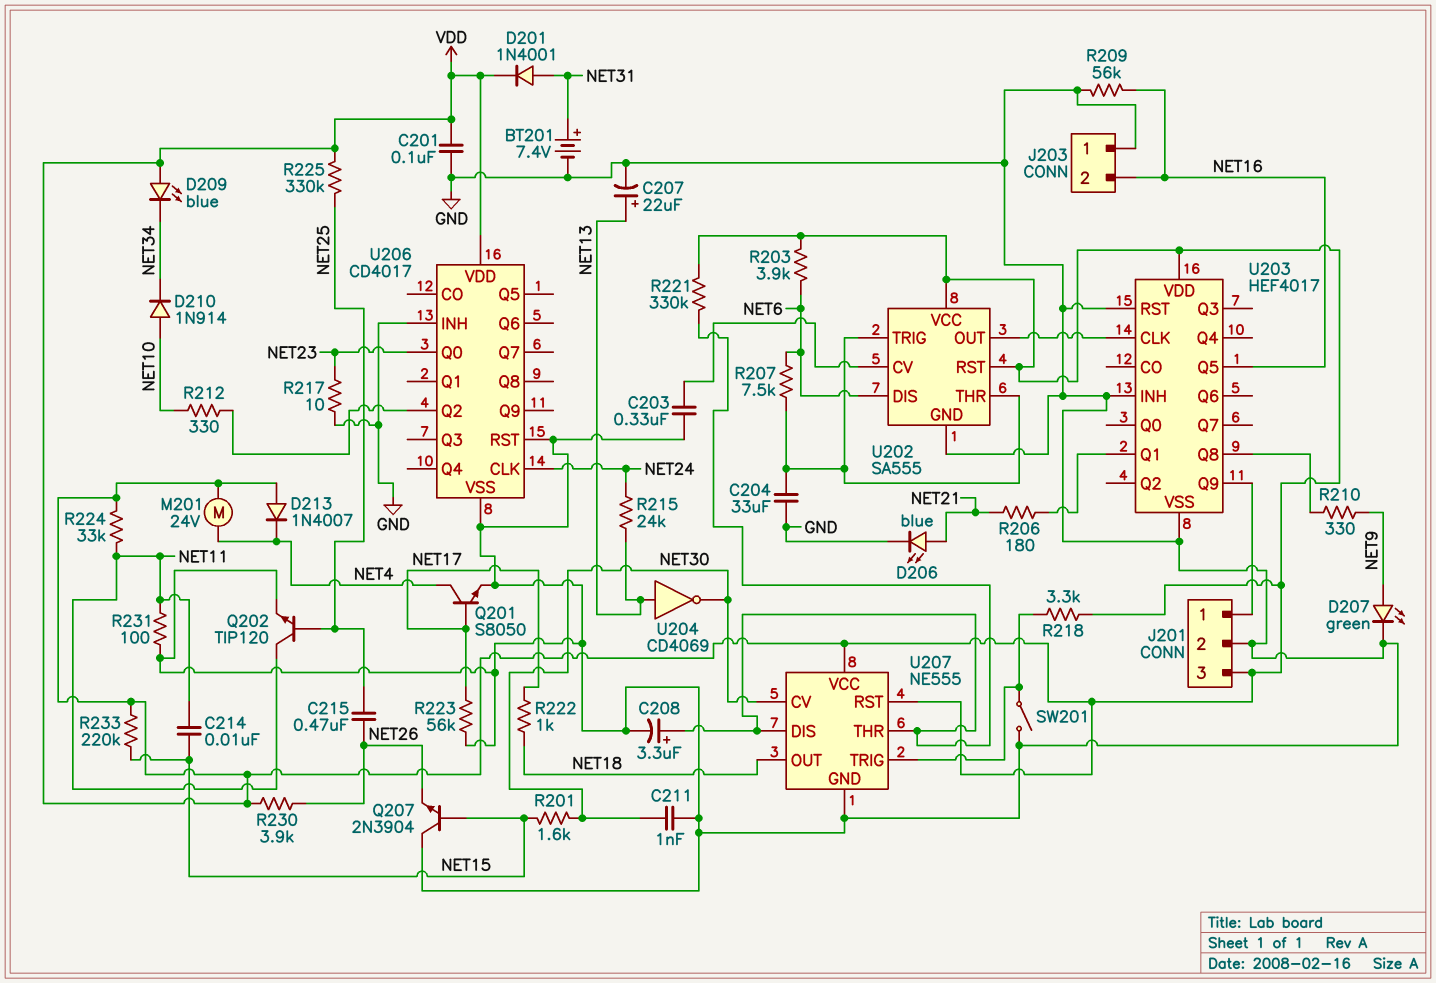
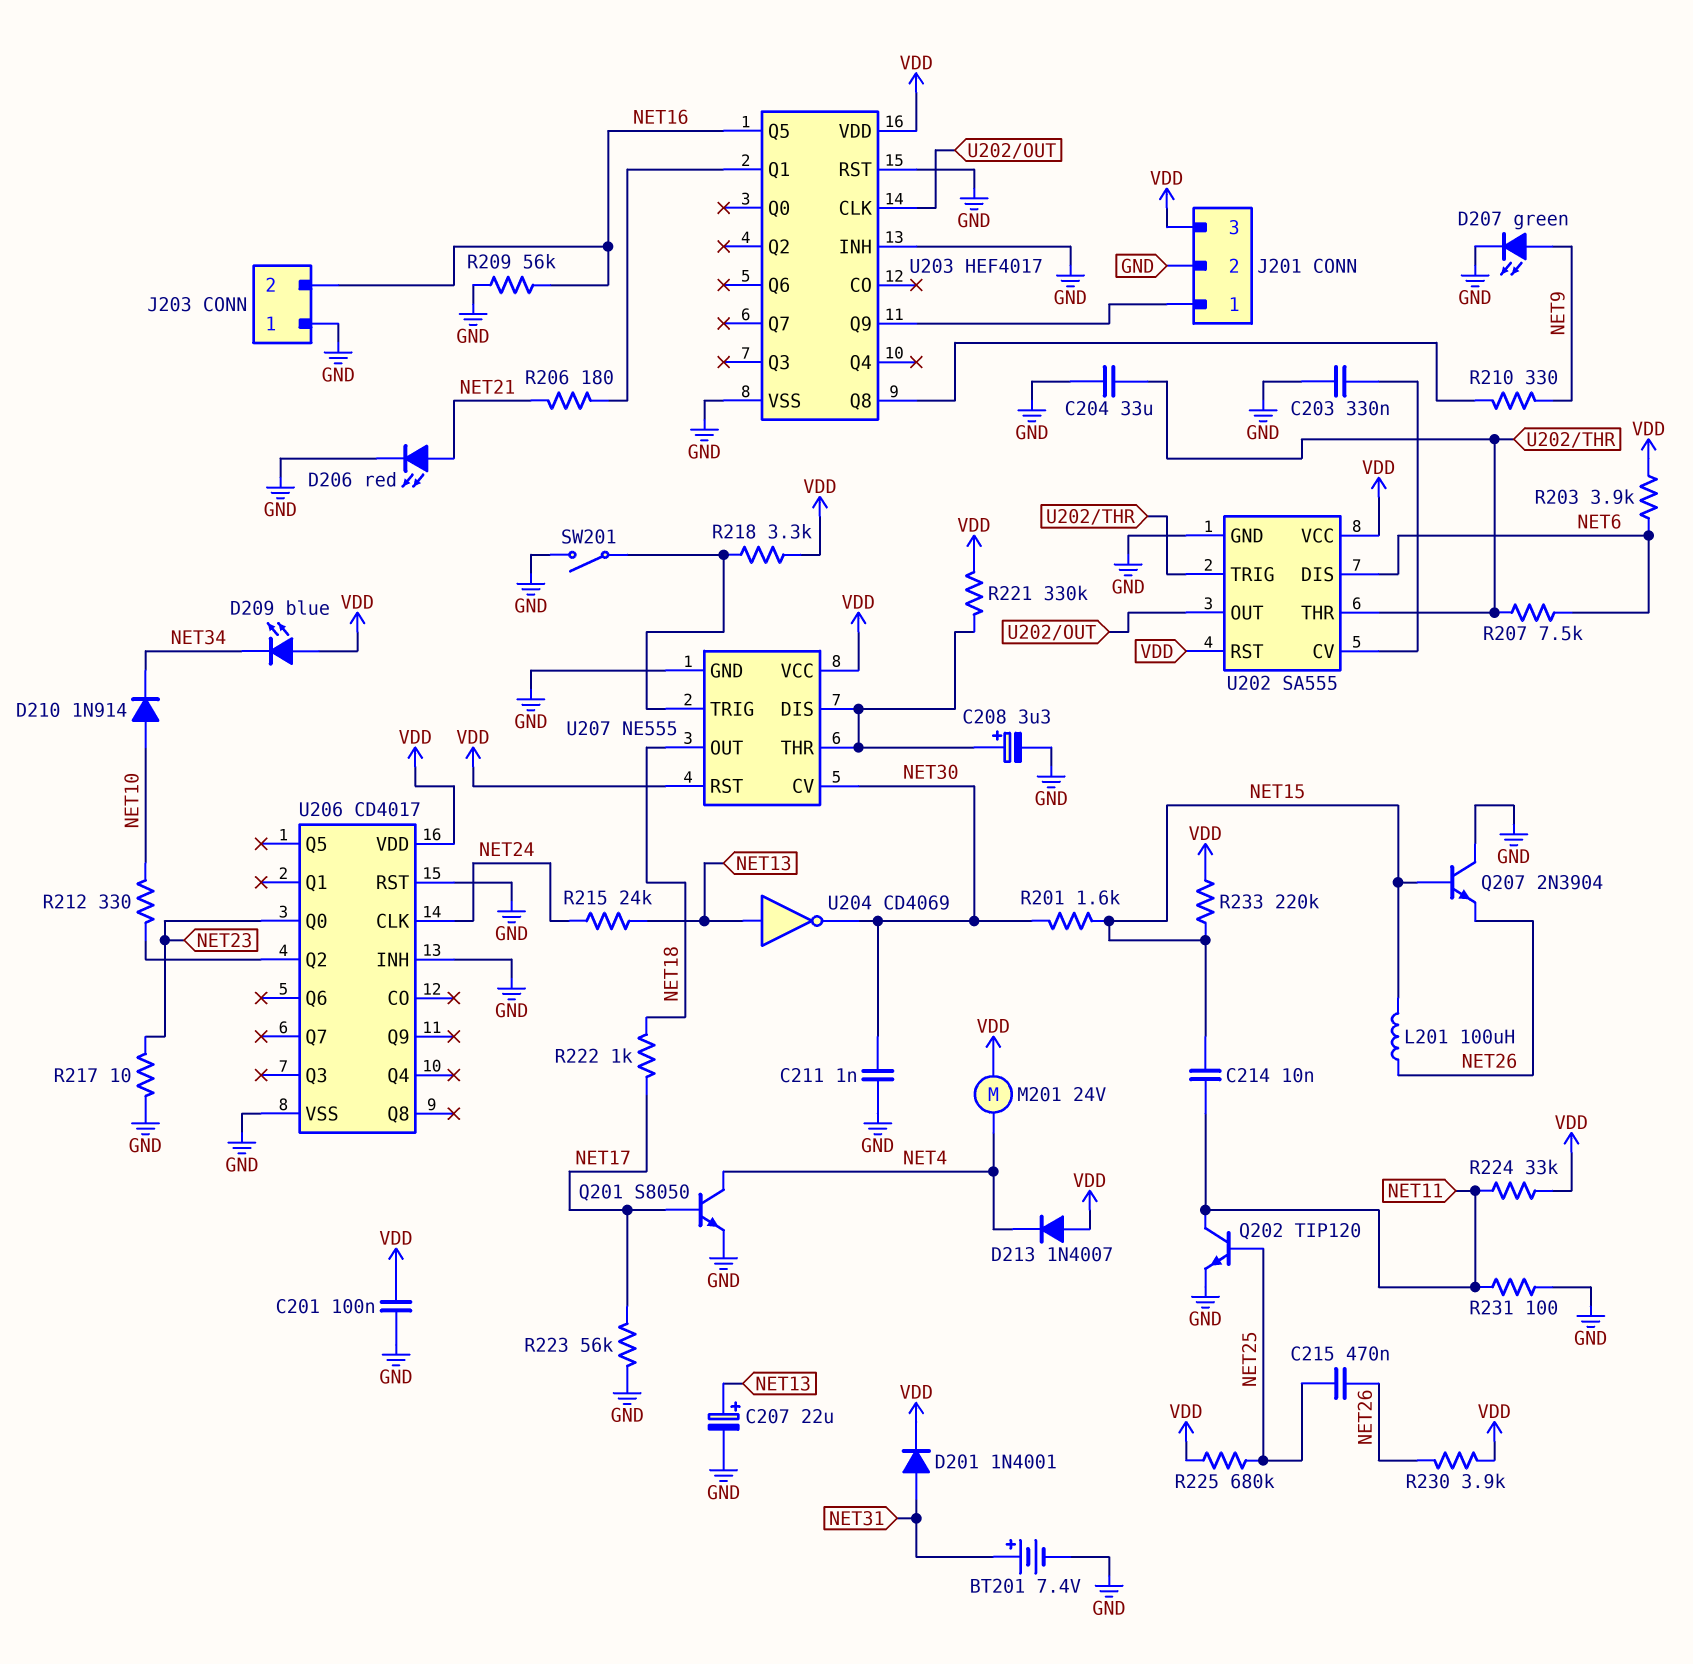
D206: LED blue (A NET21, K GND) -> LED red (A NET21, K GND)
L201: none -> 100uH (NET15, NET26)
R225: 330k (NET25, VDD) -> 680k (NET25, VDD)

